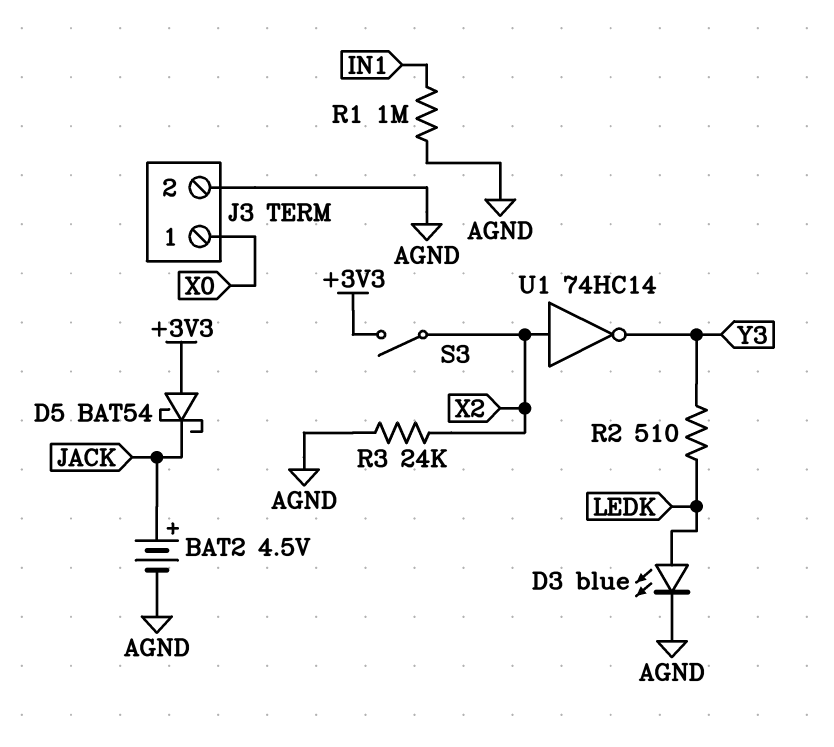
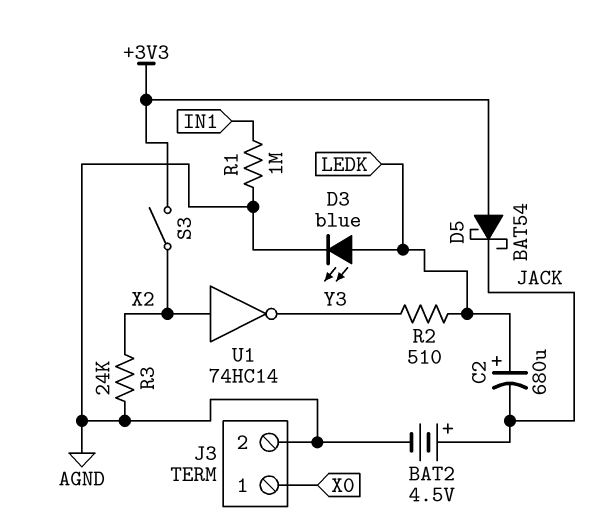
C2: none -> 680uF (plus LEDK, minus JACK)

